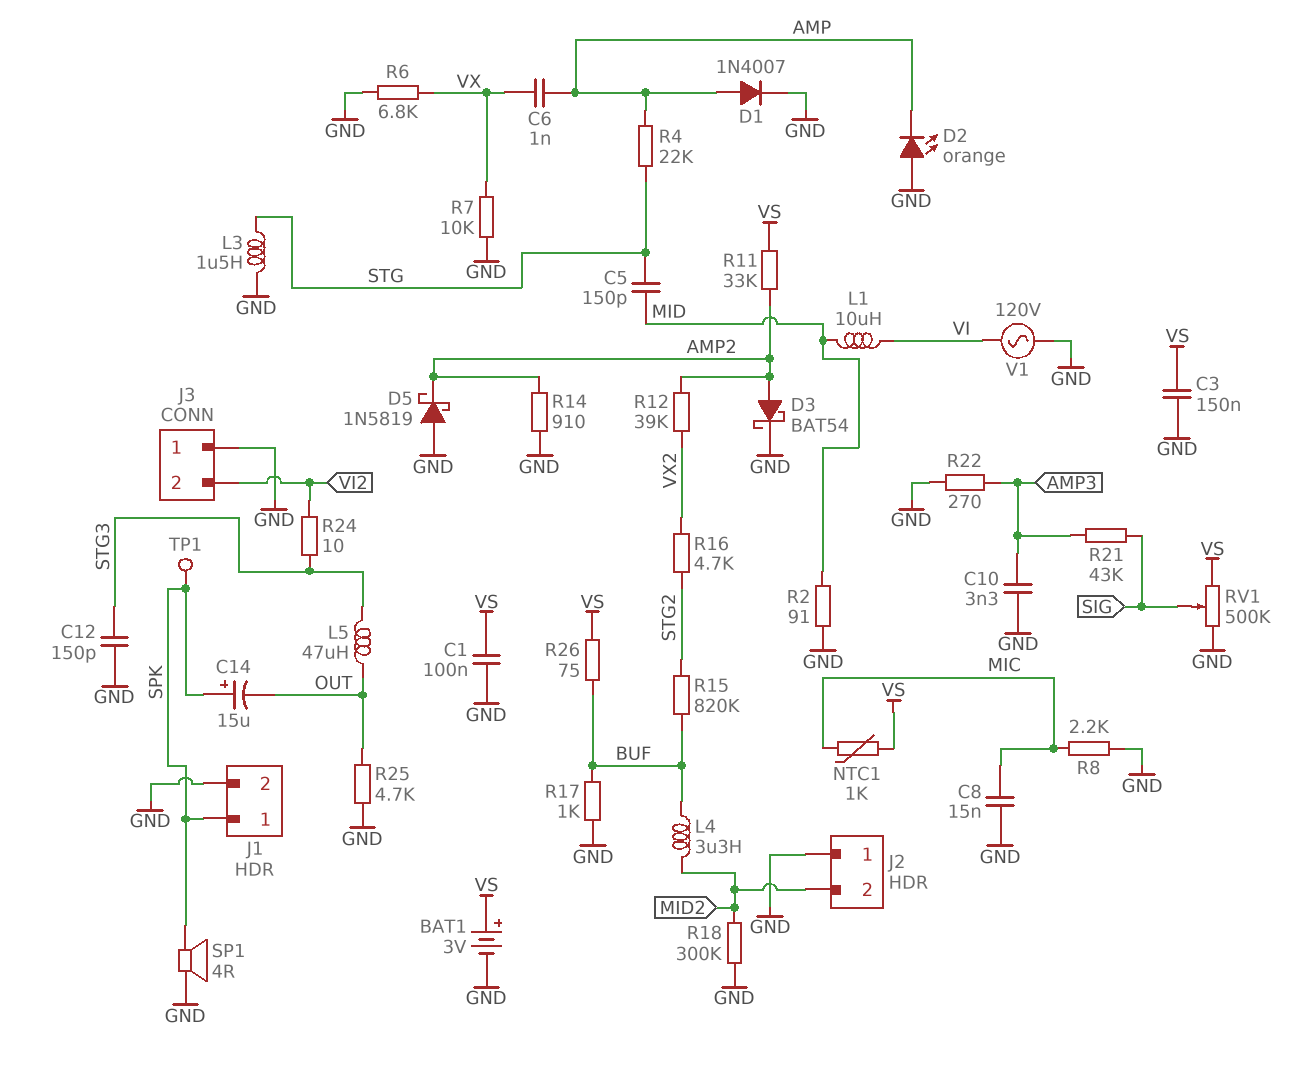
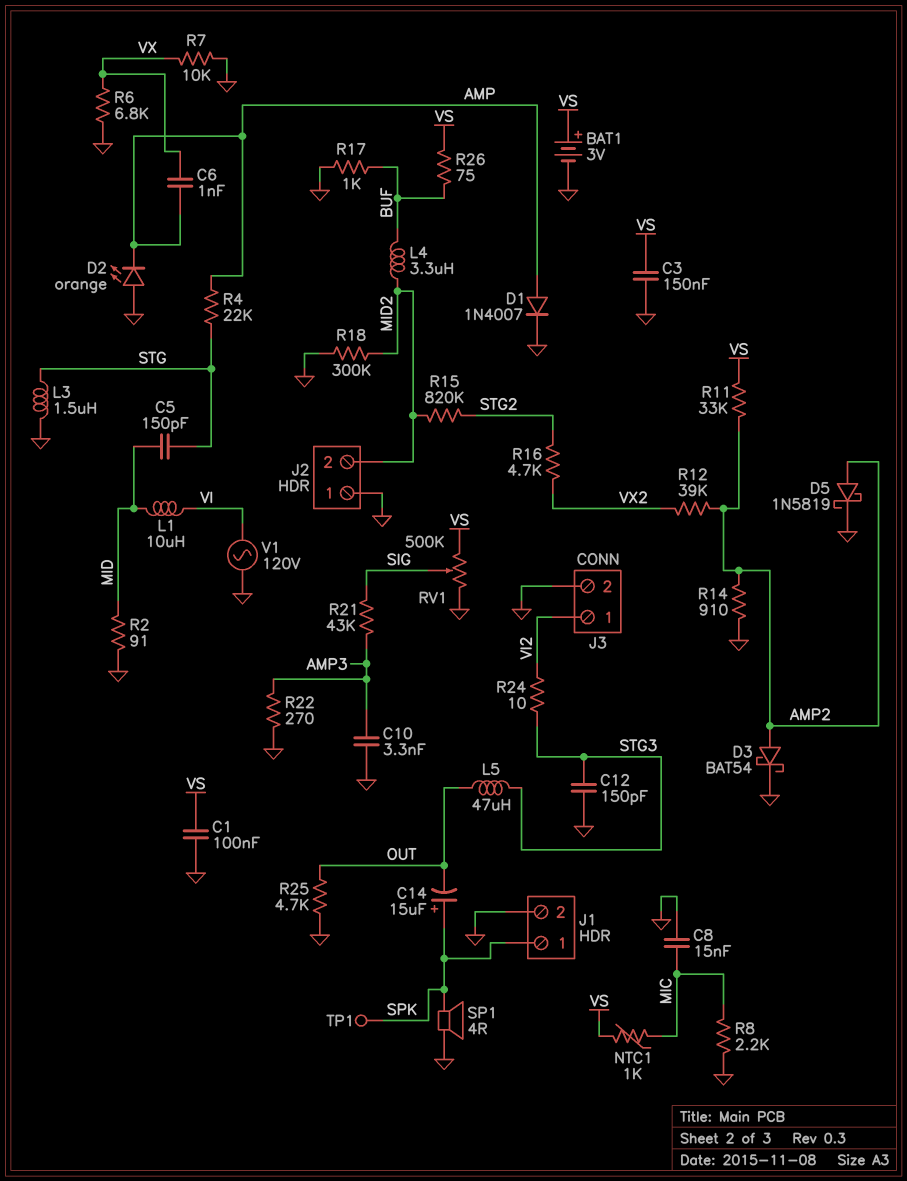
D5: schottky 1N5819 (A GND, K AMP2) -> schottky 1N5819 (A AMP2, K GND)
J3 pin 1: GND -> VI2
J3 pin 2: VI2 -> GND
R15: 820k (BUF, STG2) -> 820k (MID2, STG2)

